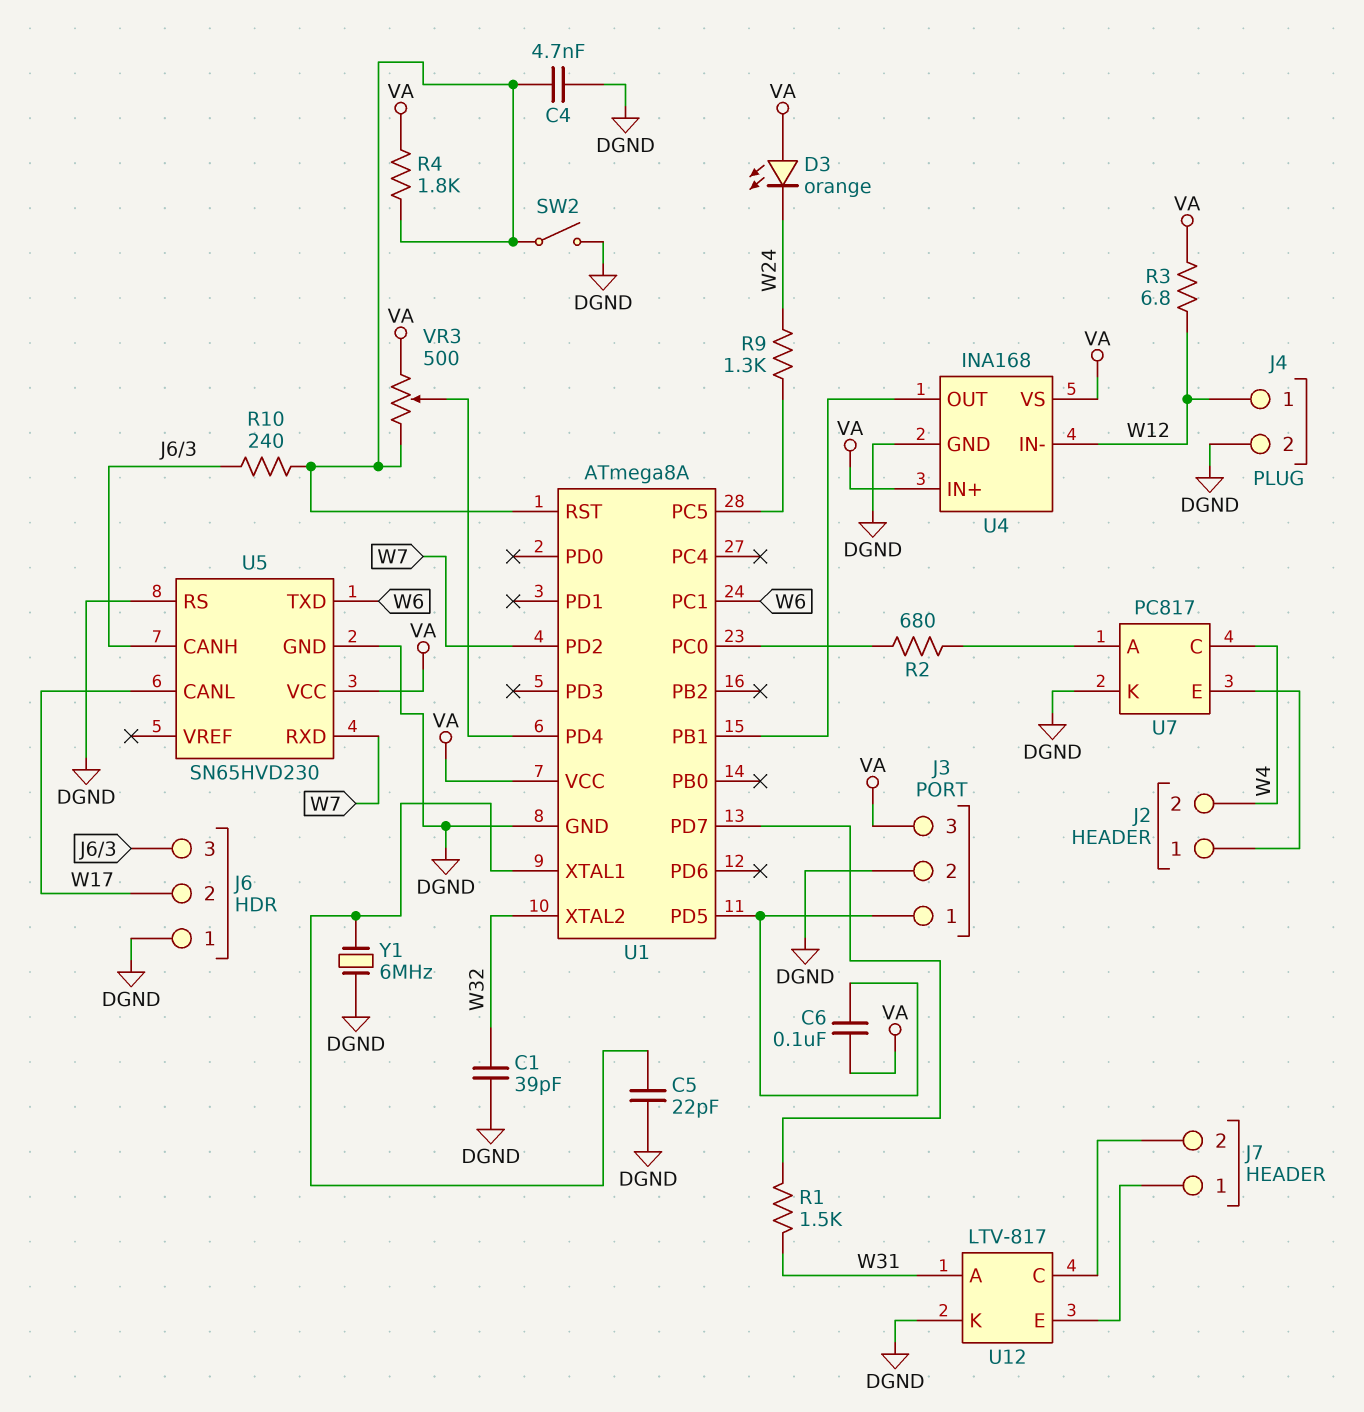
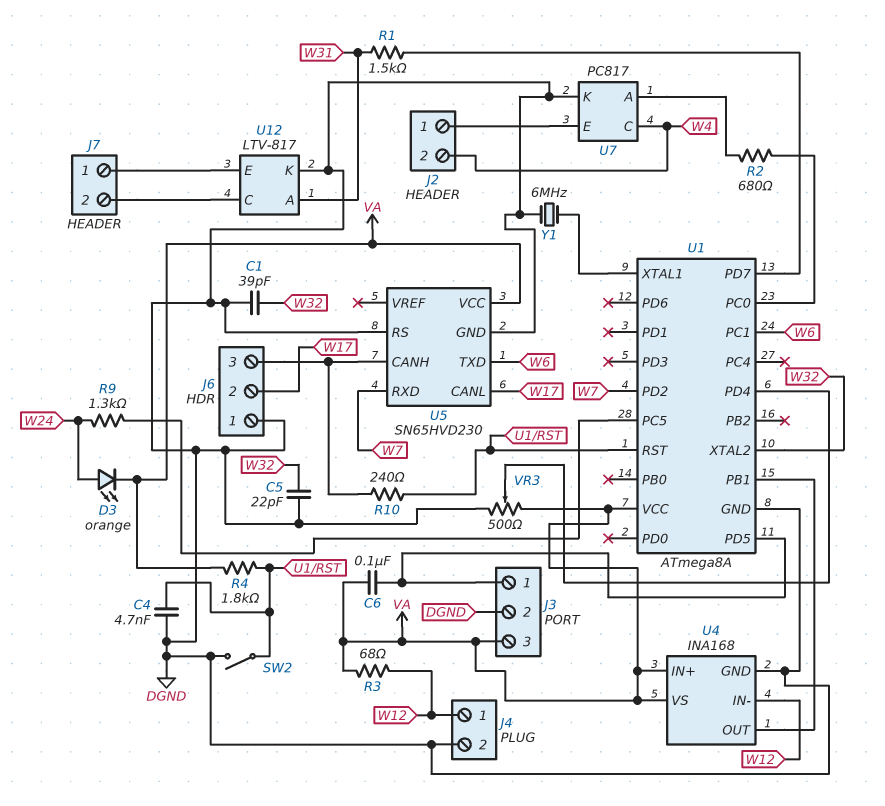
C5: 22pF (DGND, U1/XTAL1) -> 22pF (DGND, W32)
D3: LED orange (A VA, K W24) -> LED orange (A W24, K VA)
R3: 6.8 (VA, W12) -> 68 (VA, W12)
VR3: 500 (U1/RST, VA, wiper U1/PD4) -> 500 (DGND, VA, wiper U1/PD4)

